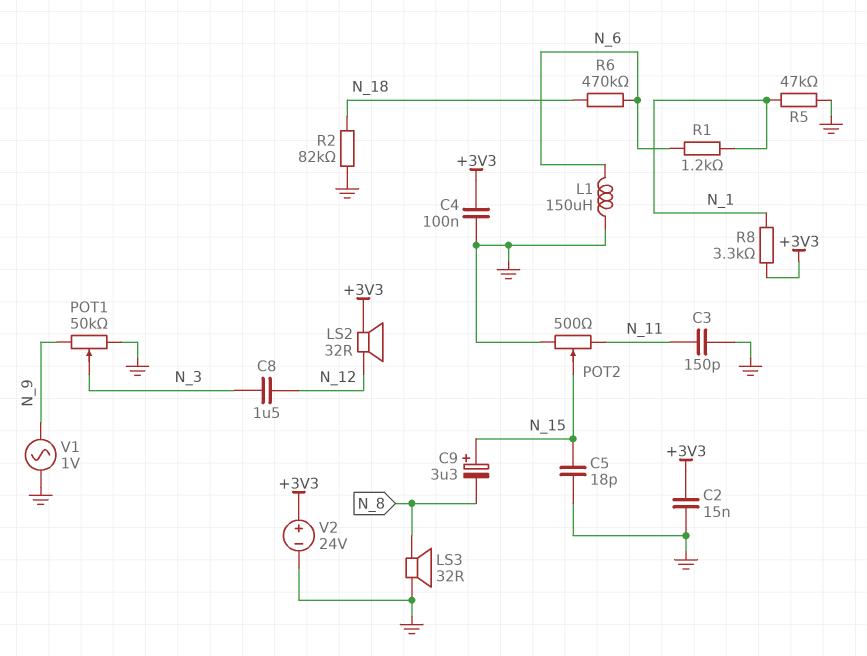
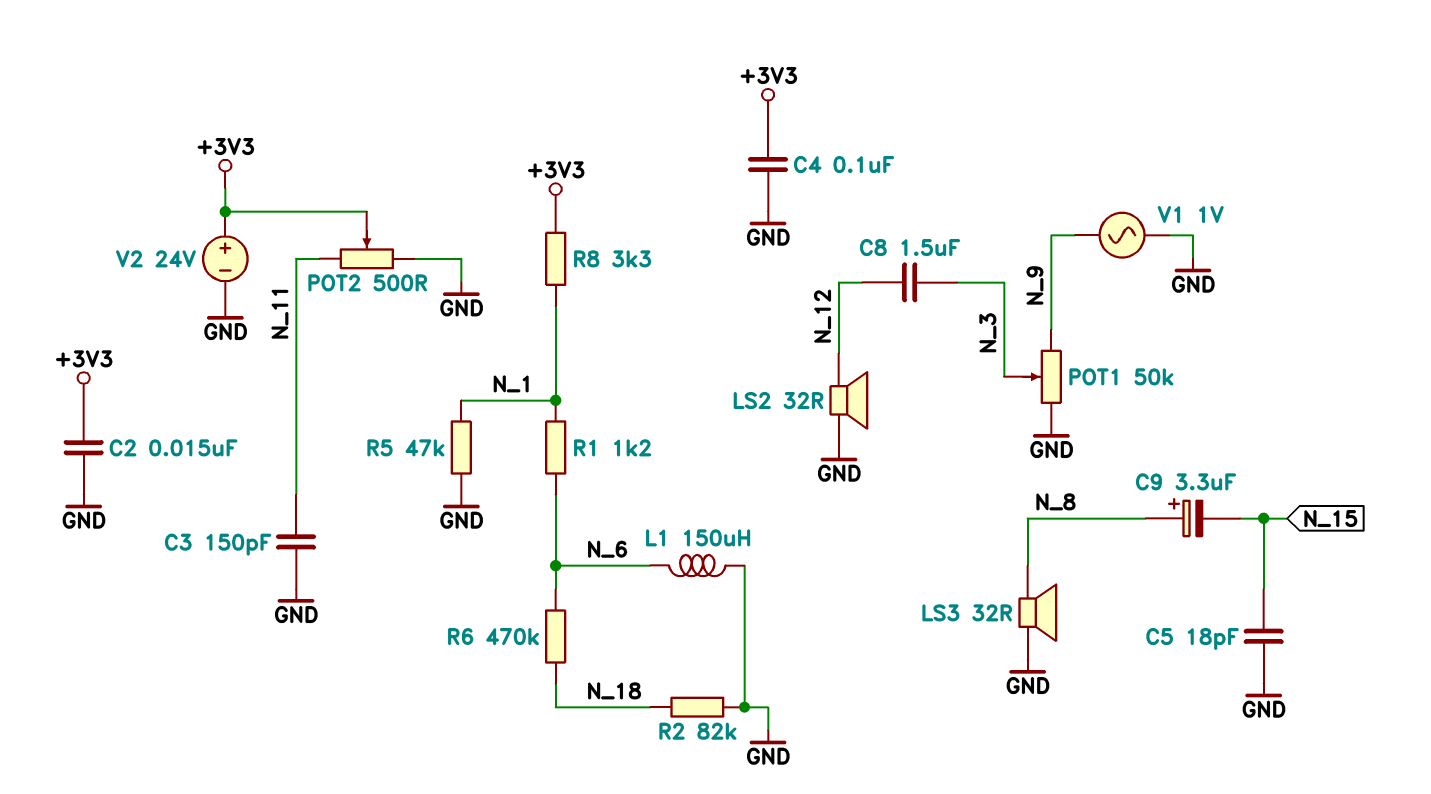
C9: 3.3uF (plus N_15, minus N_8) -> 3.3uF (plus N_8, minus N_15)
LS2: speaker 32R (+3V3, N_12) -> speaker 32R (GND, N_12)
POT2: 500 (GND, N_11, wiper N_15) -> 500 (GND, N_11, wiper +3V3)

